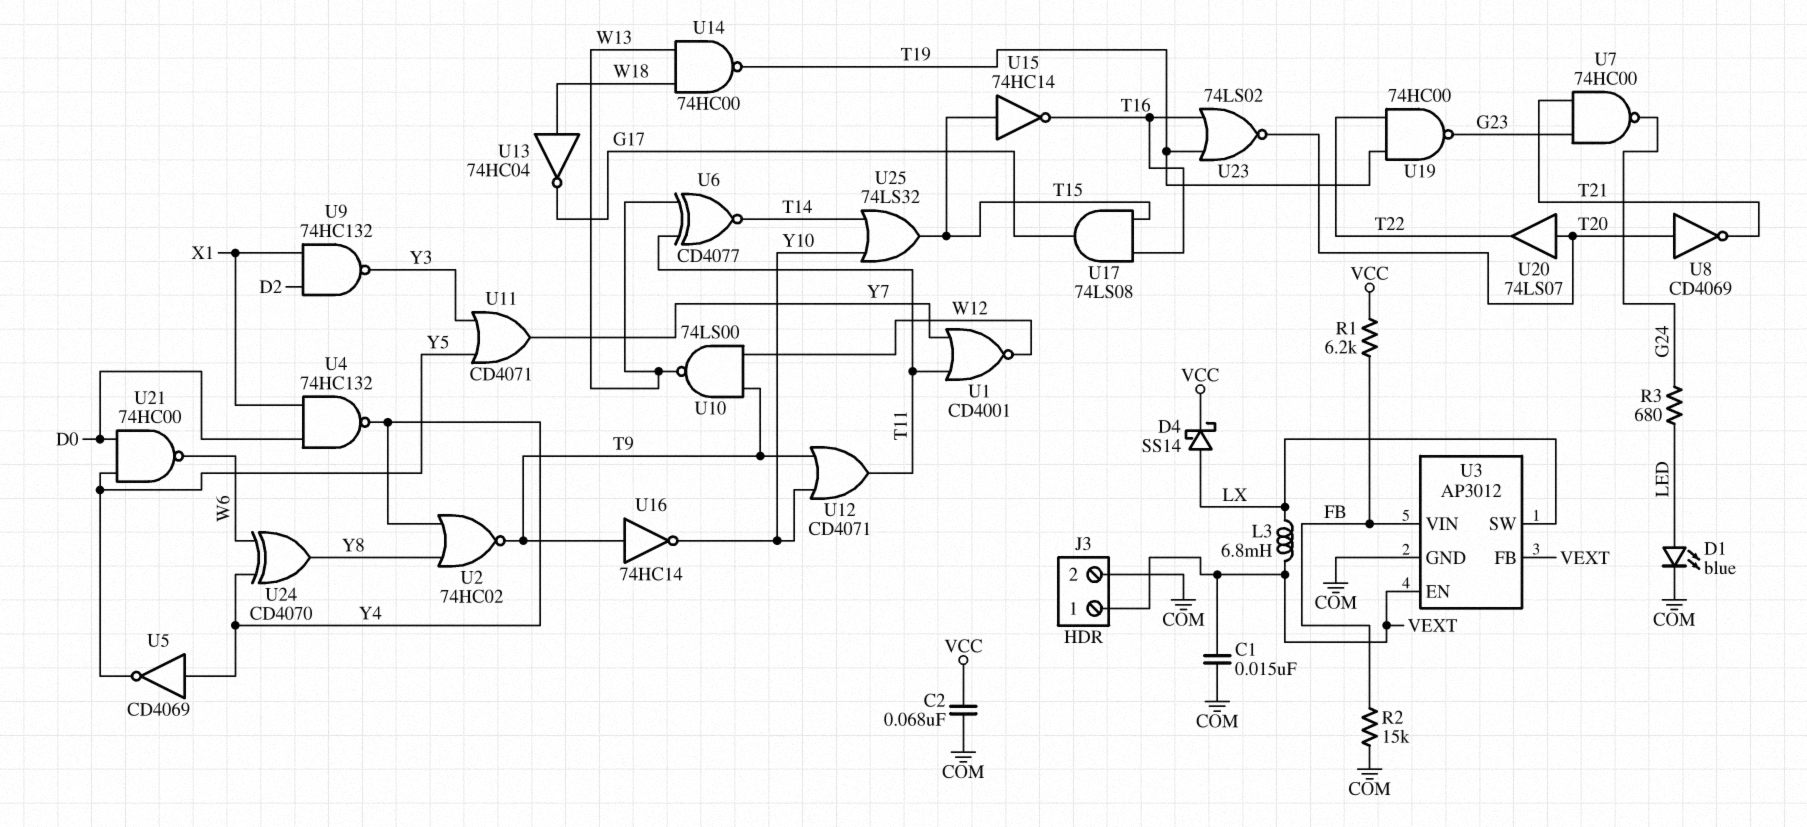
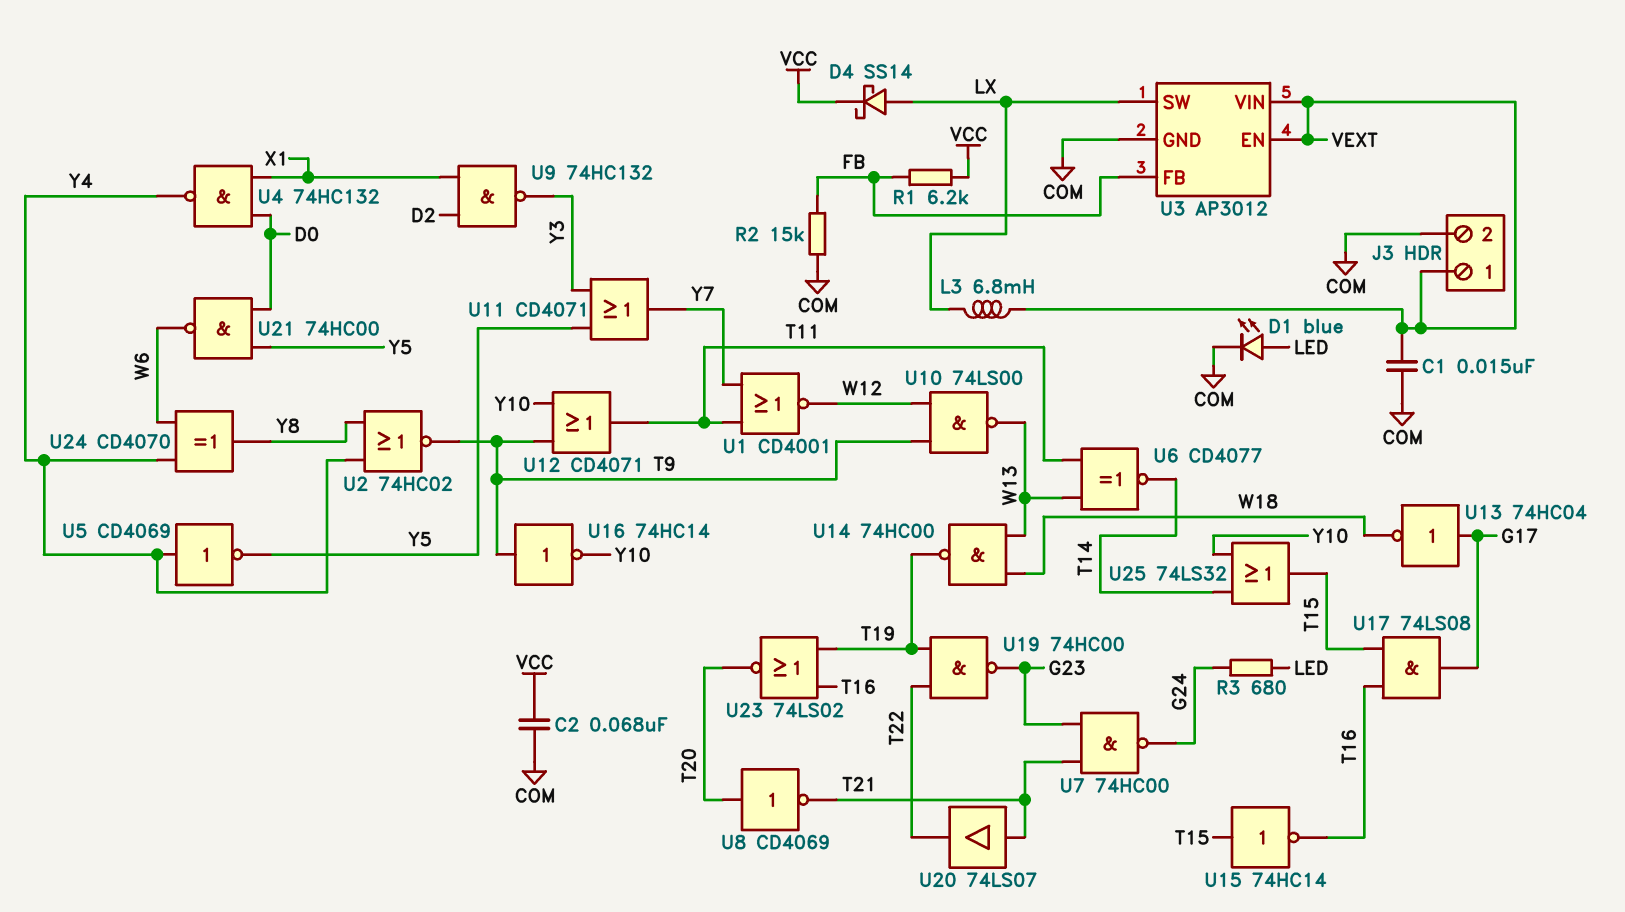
U3 pin FB: VEXT -> FB
U3 pin VIN: FB -> VEXT
U13: NOT 74HC04 (in W18, out G17) -> NOT 74HC04 (in G17, out W18)
U20: buffer 74LS07 (in T20, out T22) -> buffer 74LS07 (in T21, out T22)

